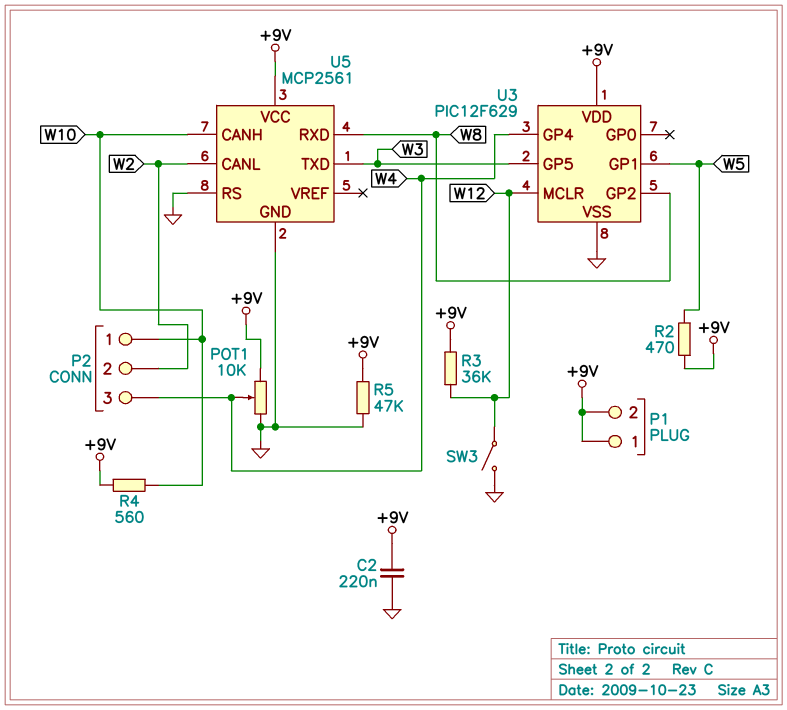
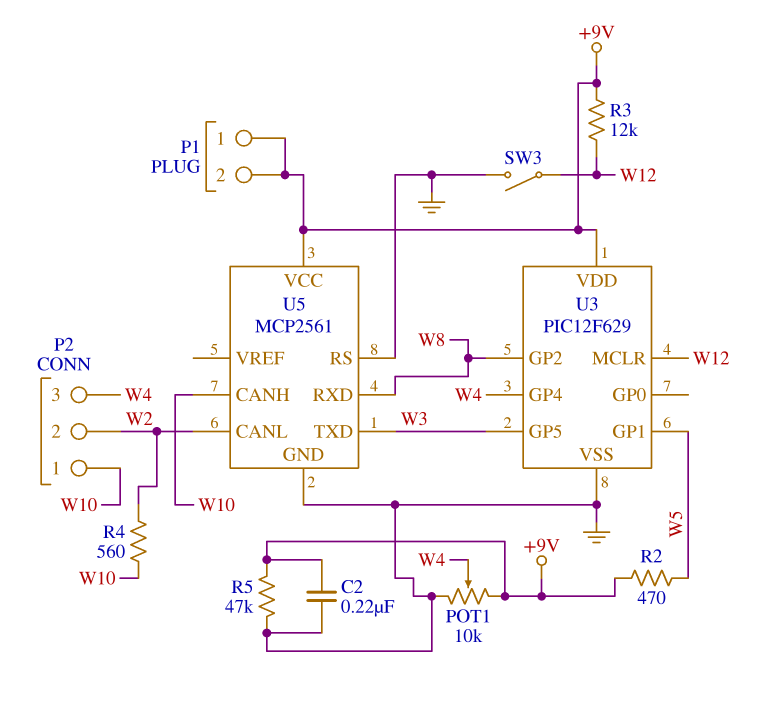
R3: 36k (+9V, W12) -> 12k (+9V, W12)
R4: 560 (+9V, W10) -> 560 (W2, W10)

